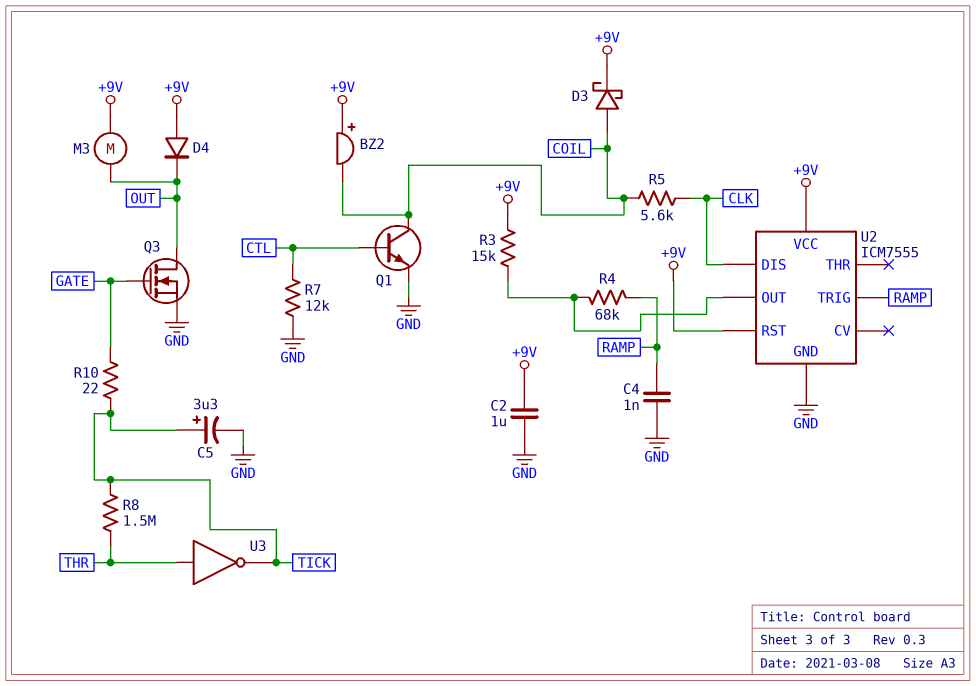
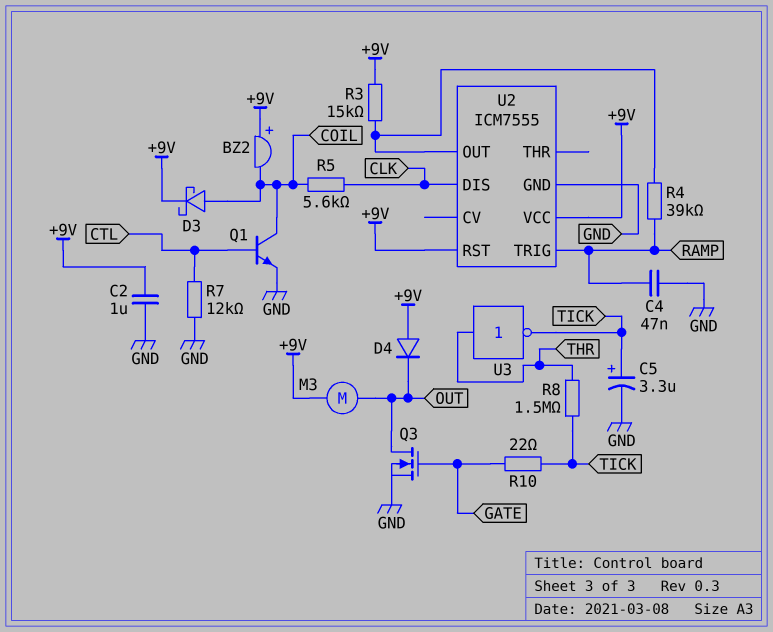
C4: 1nF (GND, RAMP) -> 47nF (GND, RAMP)
R4: 68k (RAMP, U2/OUT) -> 39k (RAMP, U2/OUT)

